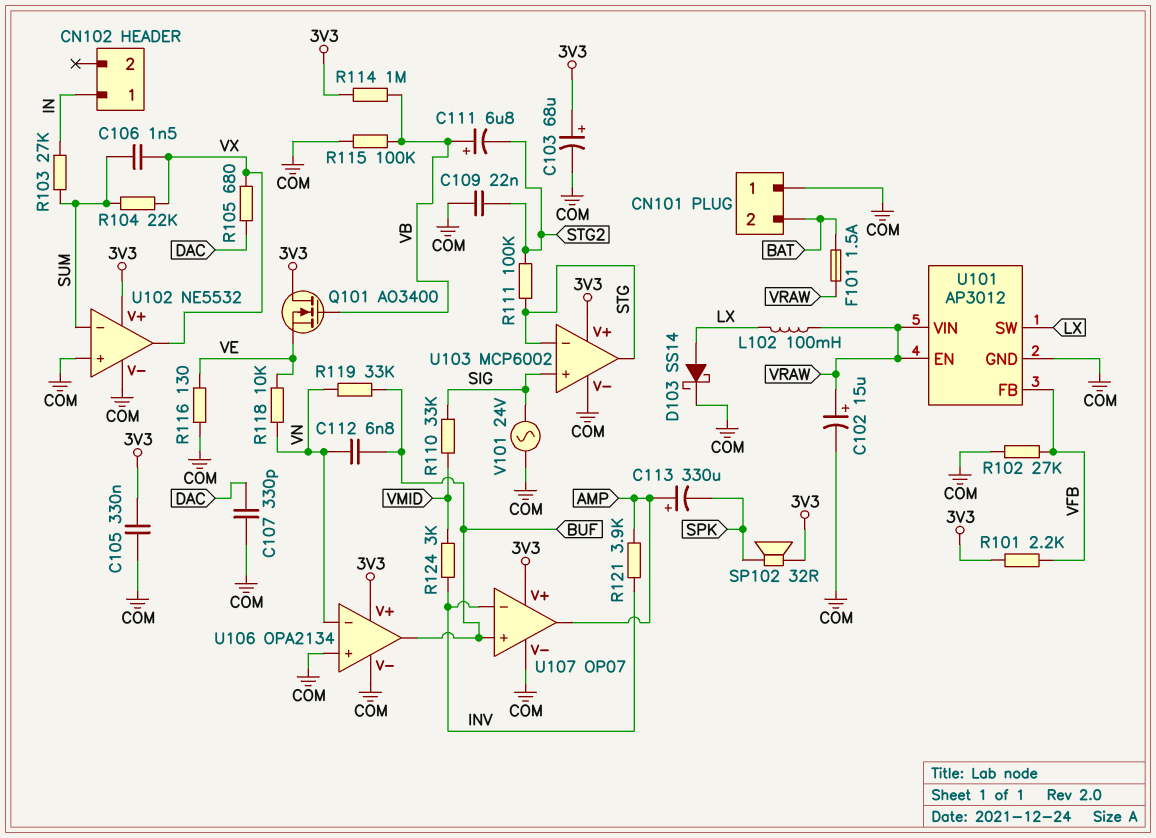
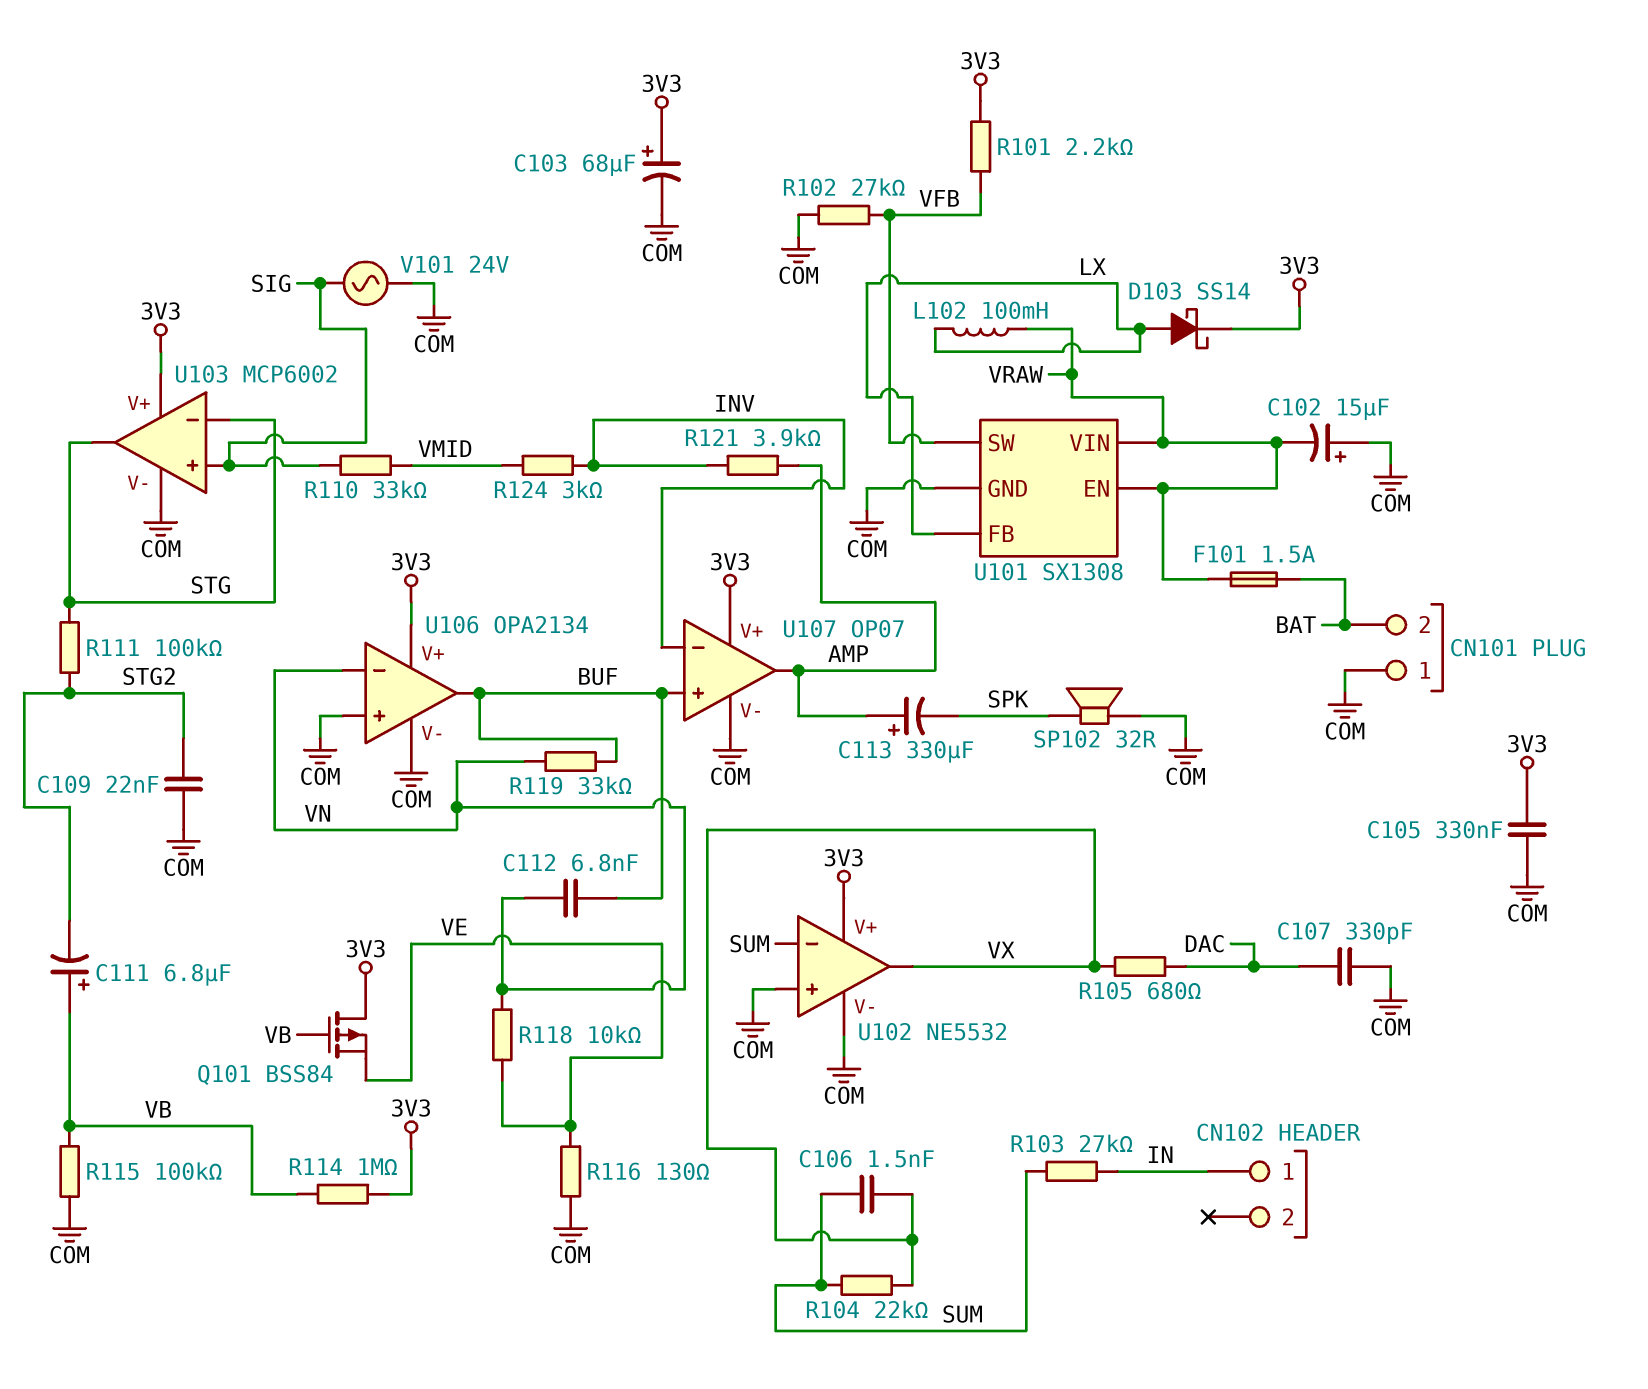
C102: 15uF (plus VRAW, minus COM) -> 15uF (plus COM, minus VRAW)
D103: schottky SS14 (A LX, K COM) -> schottky SS14 (A LX, K 3V3)
Q101: NMOS AO3400 (G VB, D 3V3, S VE) -> PMOS BSS84 (G VB, D 3V3, S VE)
SP102: speaker 32R (3V3, SPK) -> speaker 32R (COM, SPK)
U101: AP3012 -> SX1308
U101 pin FB: VFB -> LX
U101 pin SW: LX -> VFB

